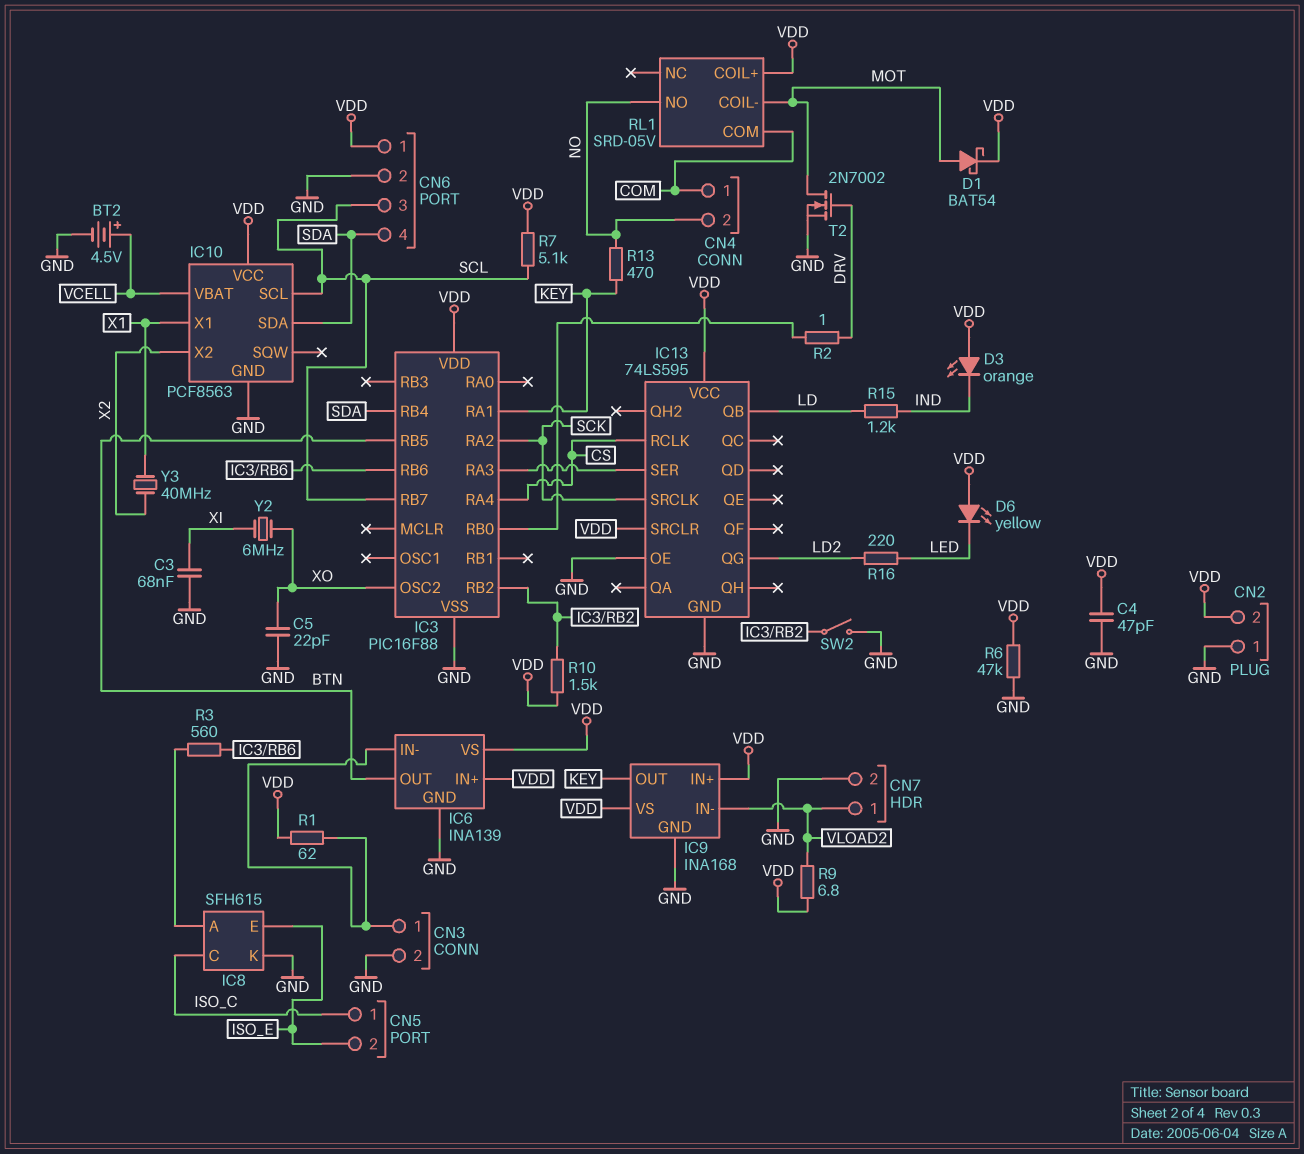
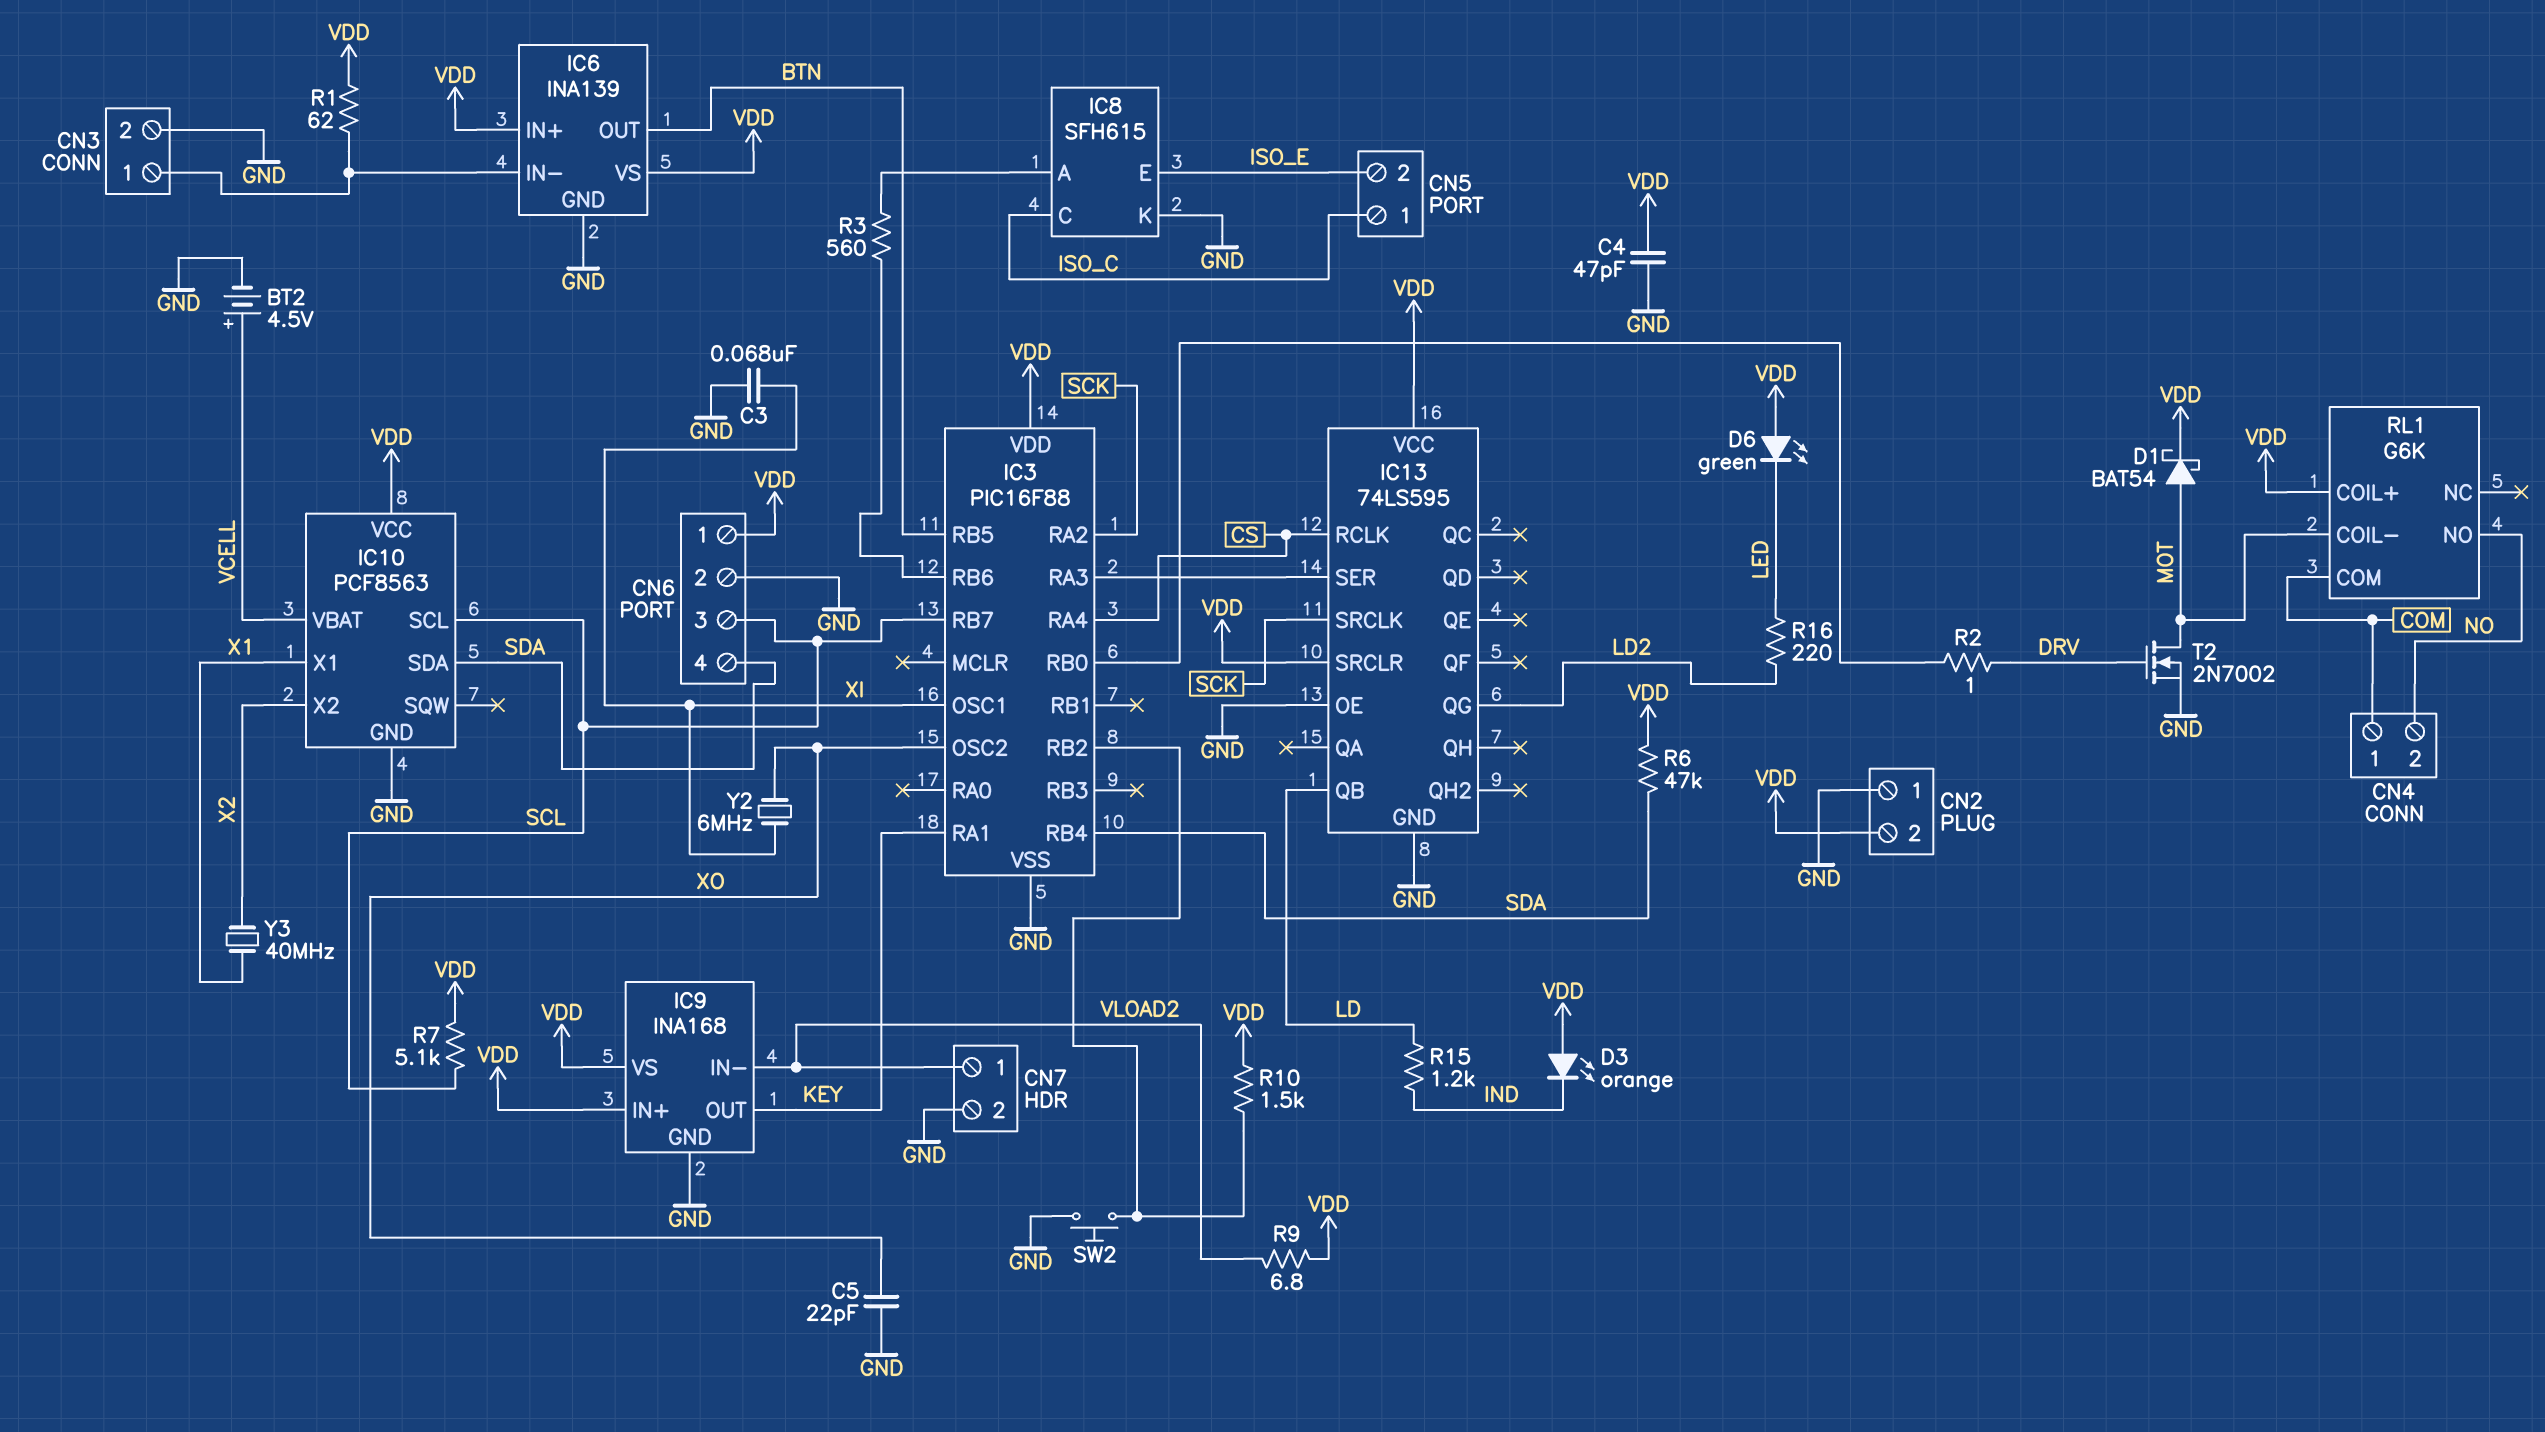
D6: LED yellow (A VDD, K LED) -> LED green (A VDD, K LED)
IC3 pin OSC1: none -> XI
R6: 47k (GND, VDD) -> 47k (SDA, VDD)
R13: 470 (KEY, NO) -> none
RL1: SRD-05V -> G6K
SW2: switch (GND, IC3/RB2) -> button (GND, IC3/RB2)

